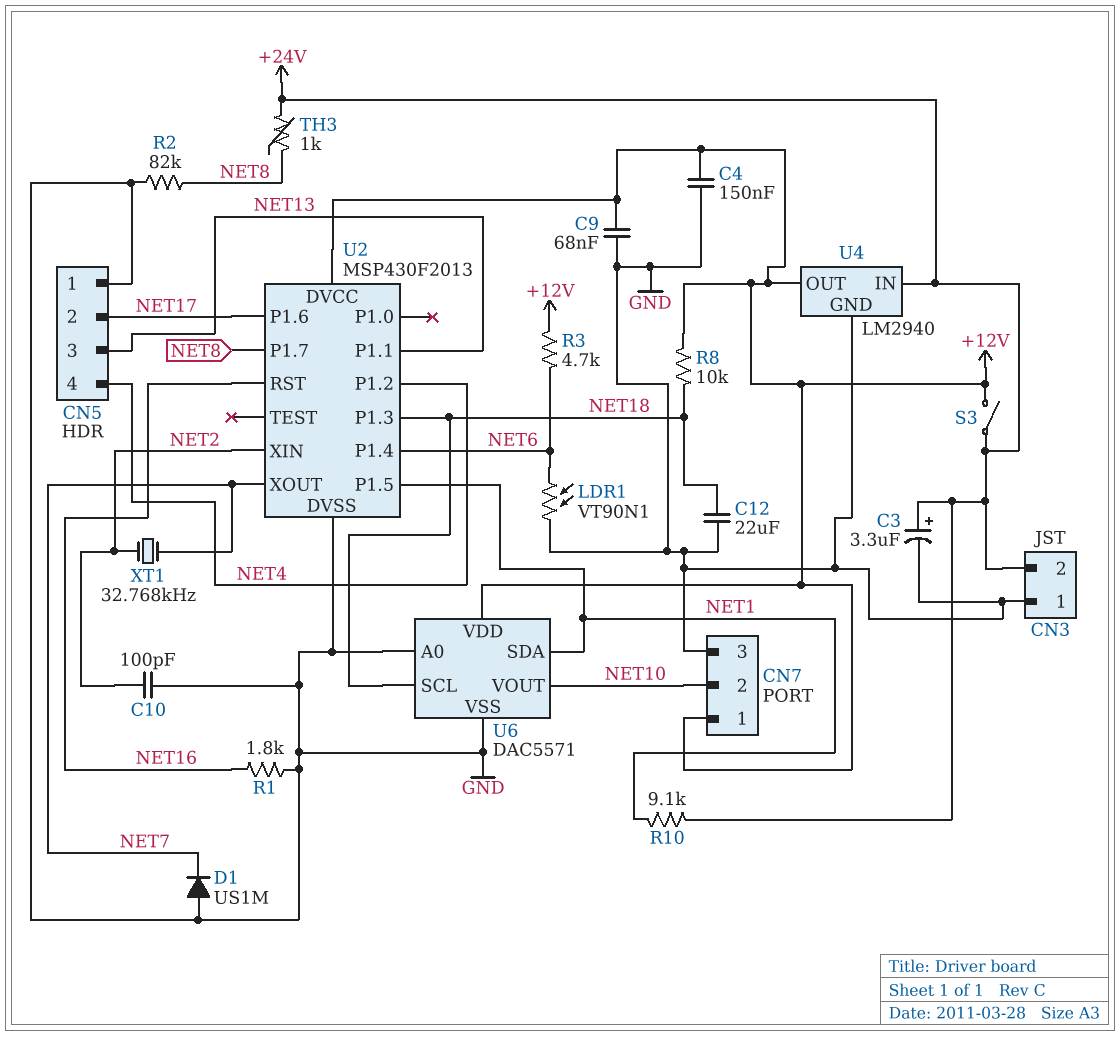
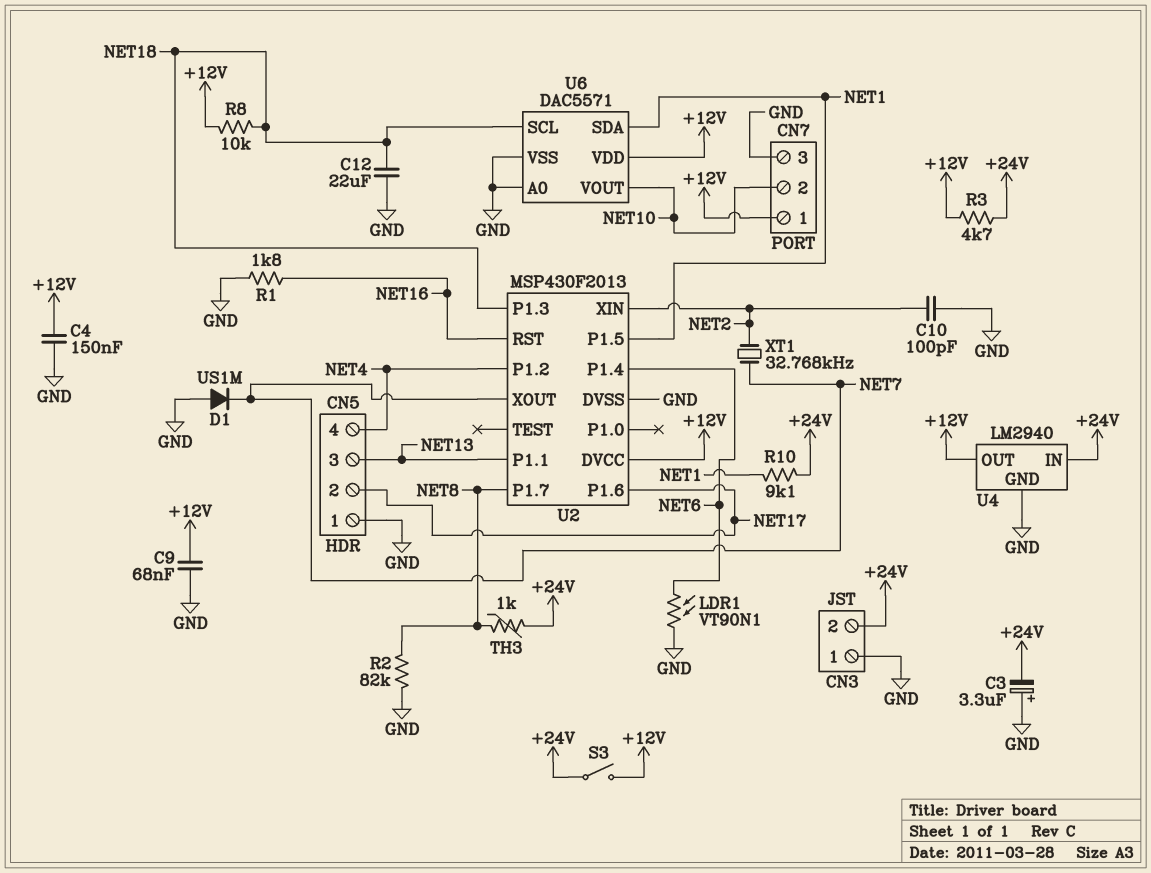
C3: 3.3uF (plus +24V, minus GND) -> 3.3uF (plus GND, minus +24V)
R3: 4.7k (+12V, NET6) -> 4.7k (+12V, +24V)

